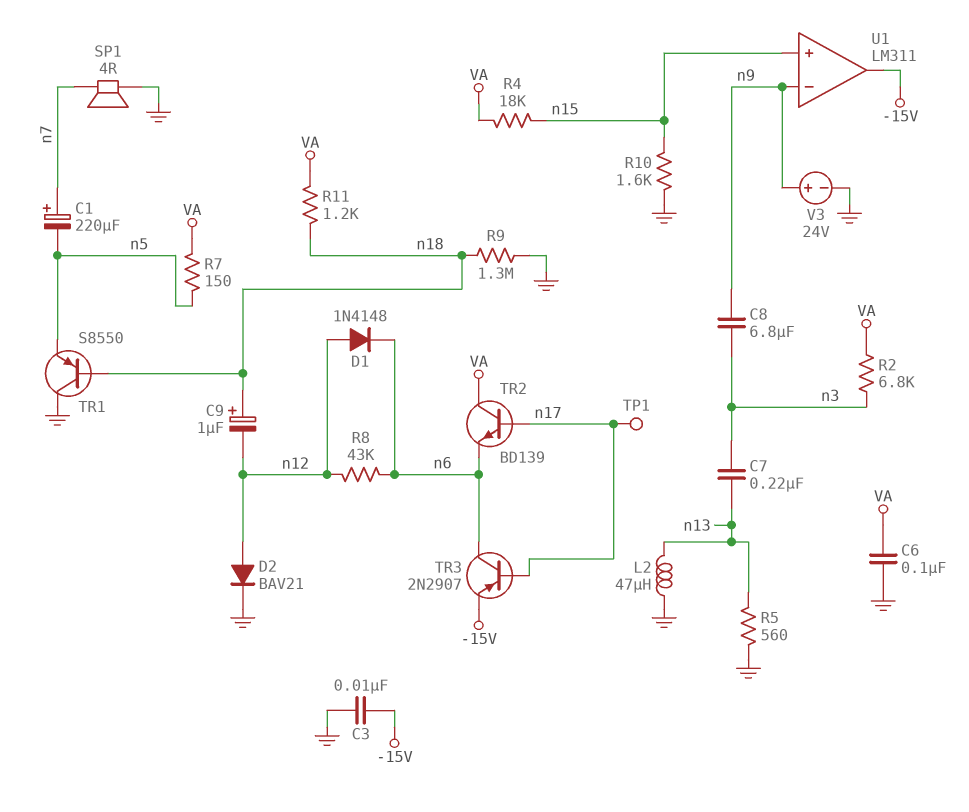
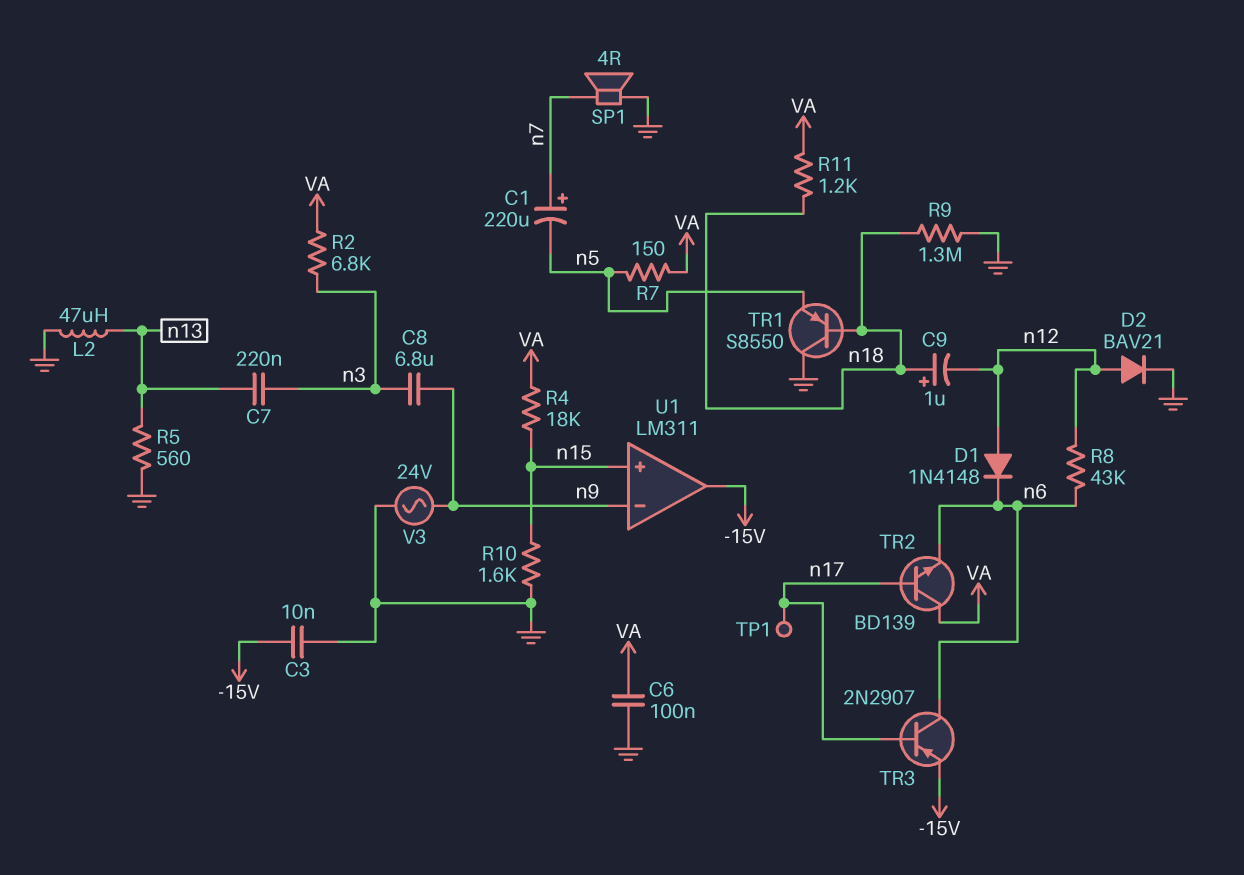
V3: 24V (plus n9, minus GND) -> AC 24V (GND, n9)

